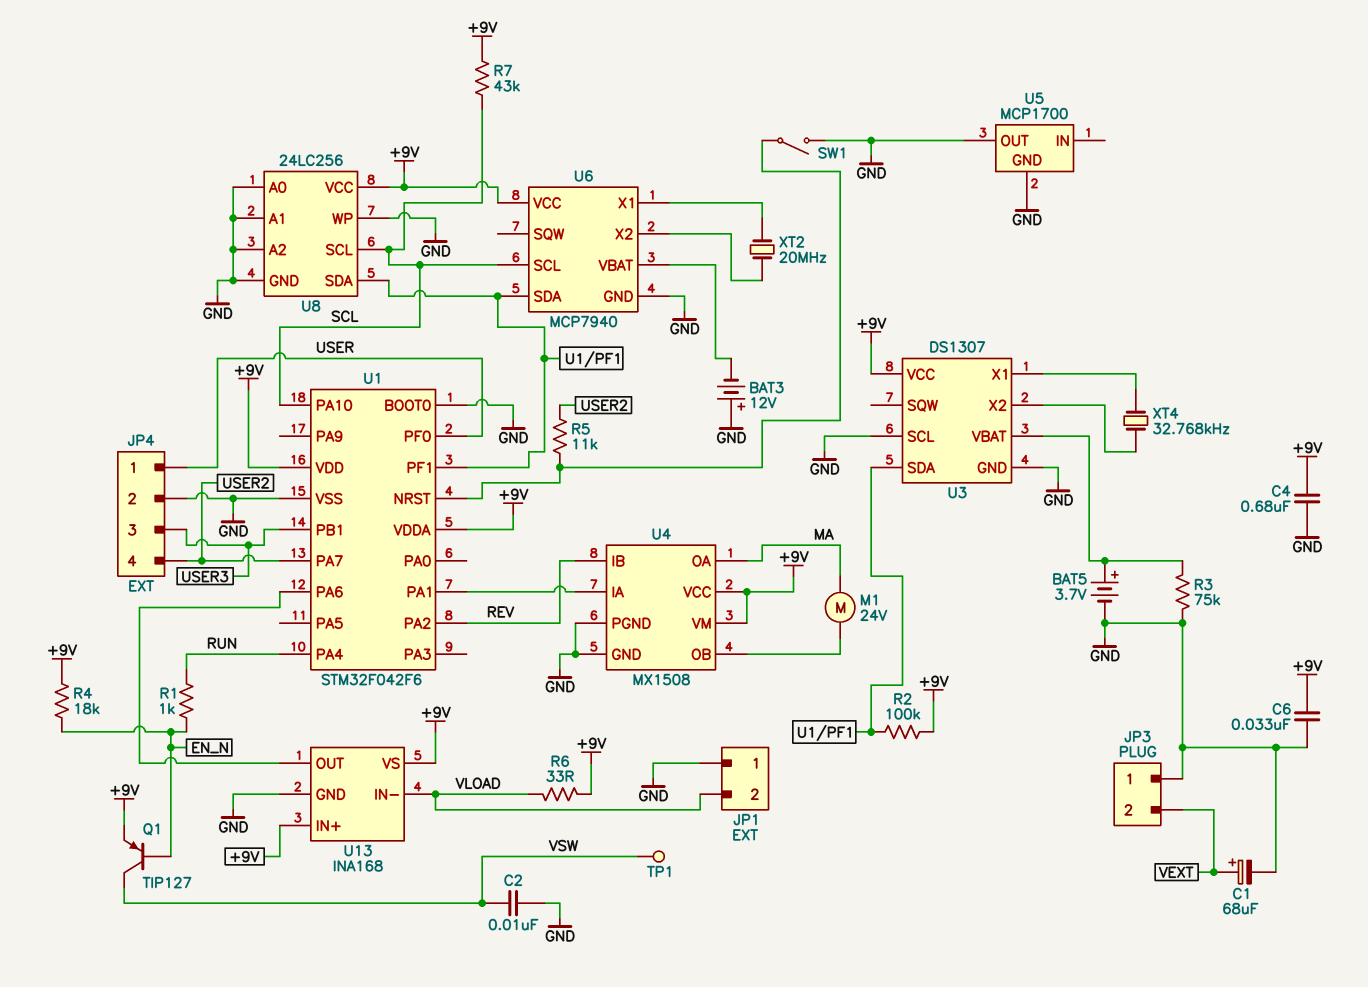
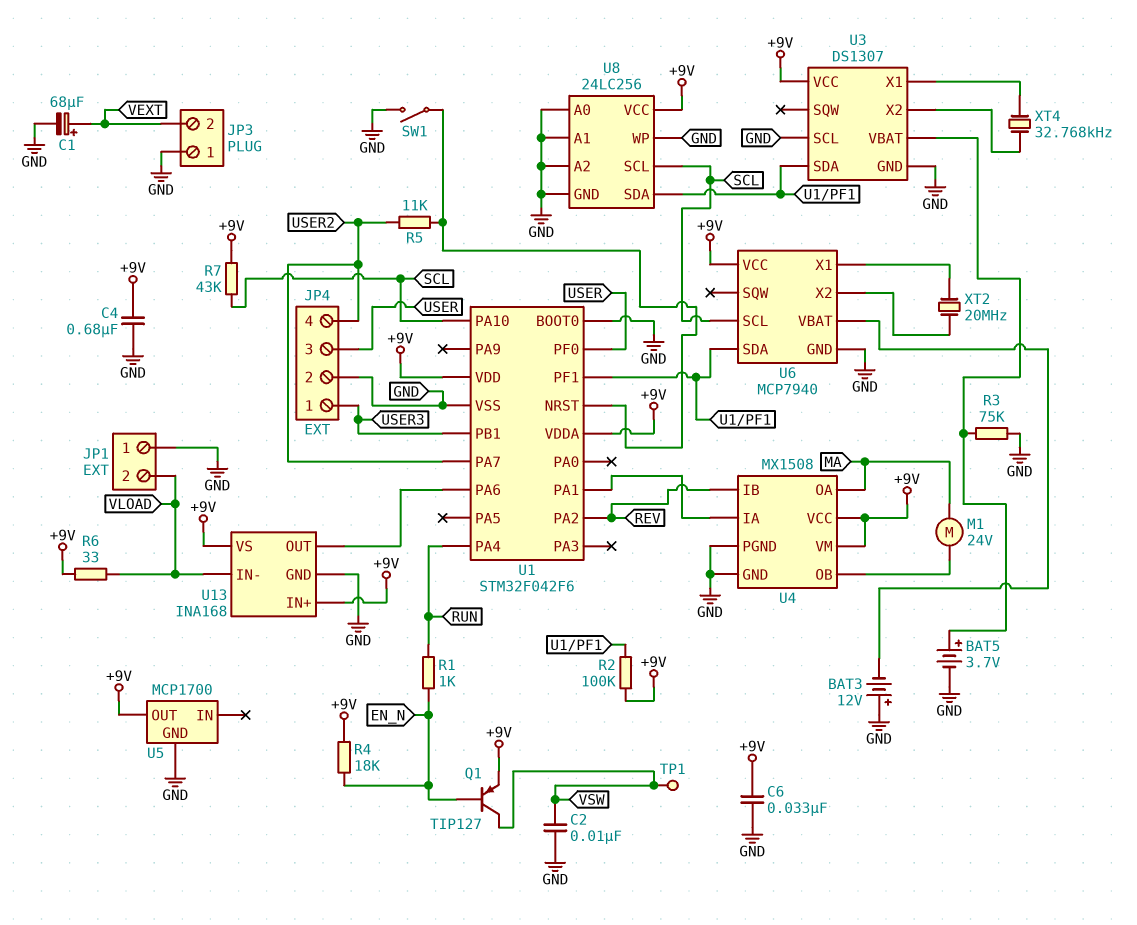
JP4 pin 1: USER -> USER3
JP4 pin 3: USER3 -> USER
U5 pin OUT: GND -> +9V

